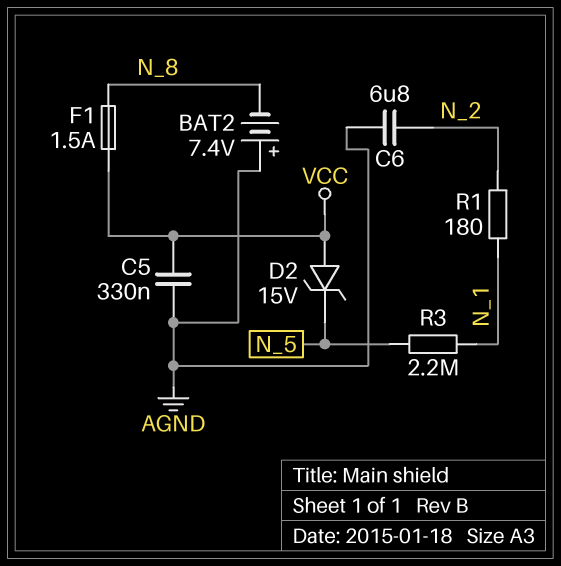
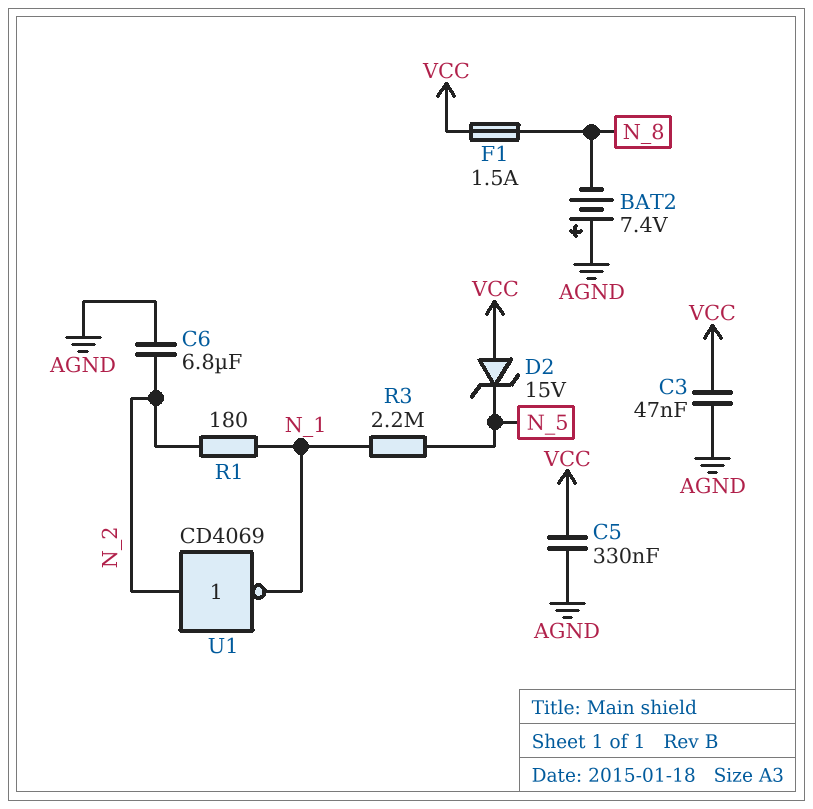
C3: none -> 47nF (AGND, VCC)
U1: none -> NOT CD4069 (in N_2, out N_1)

